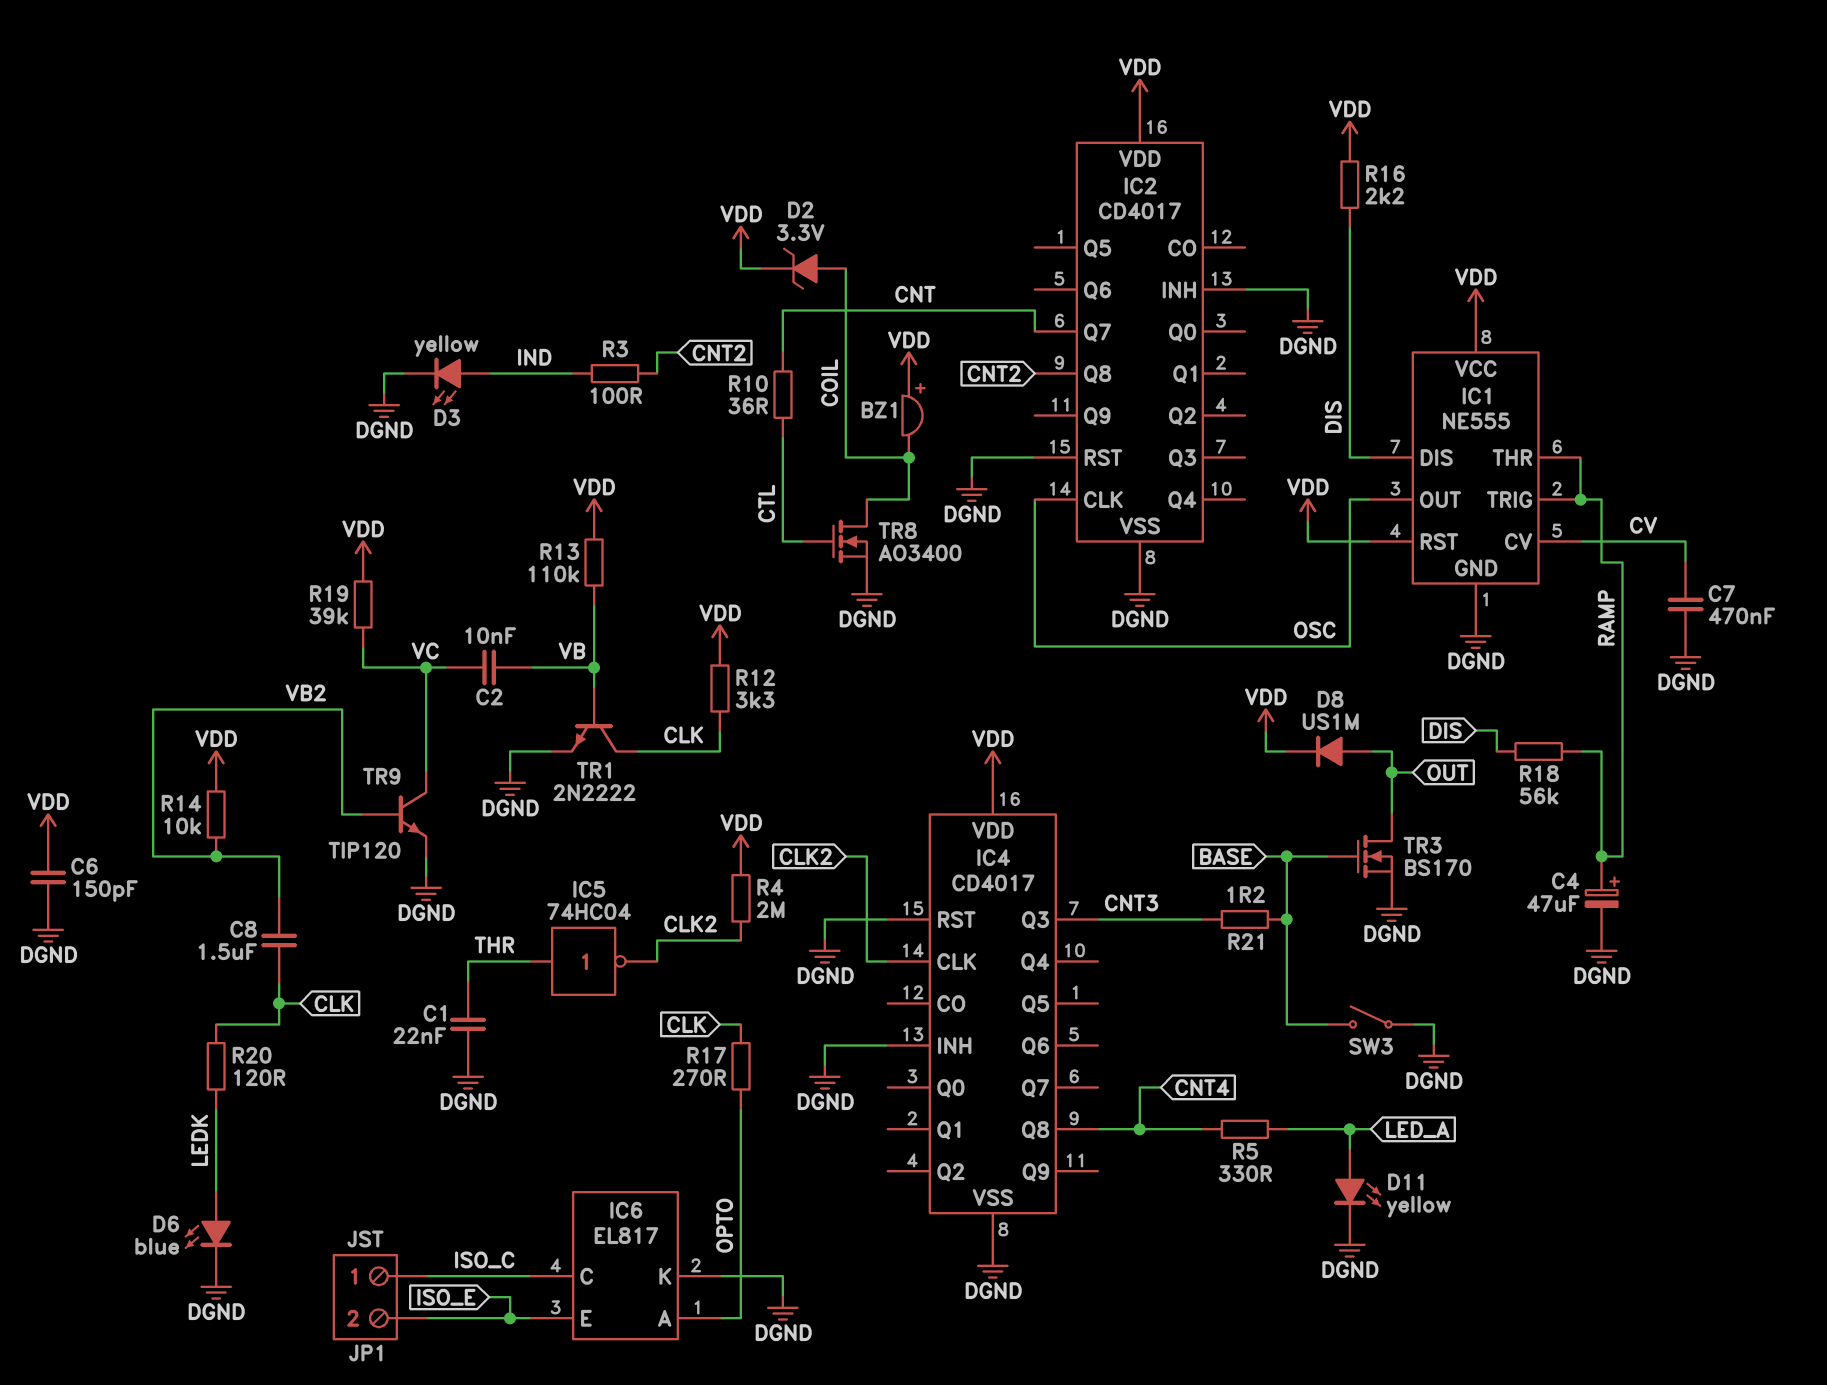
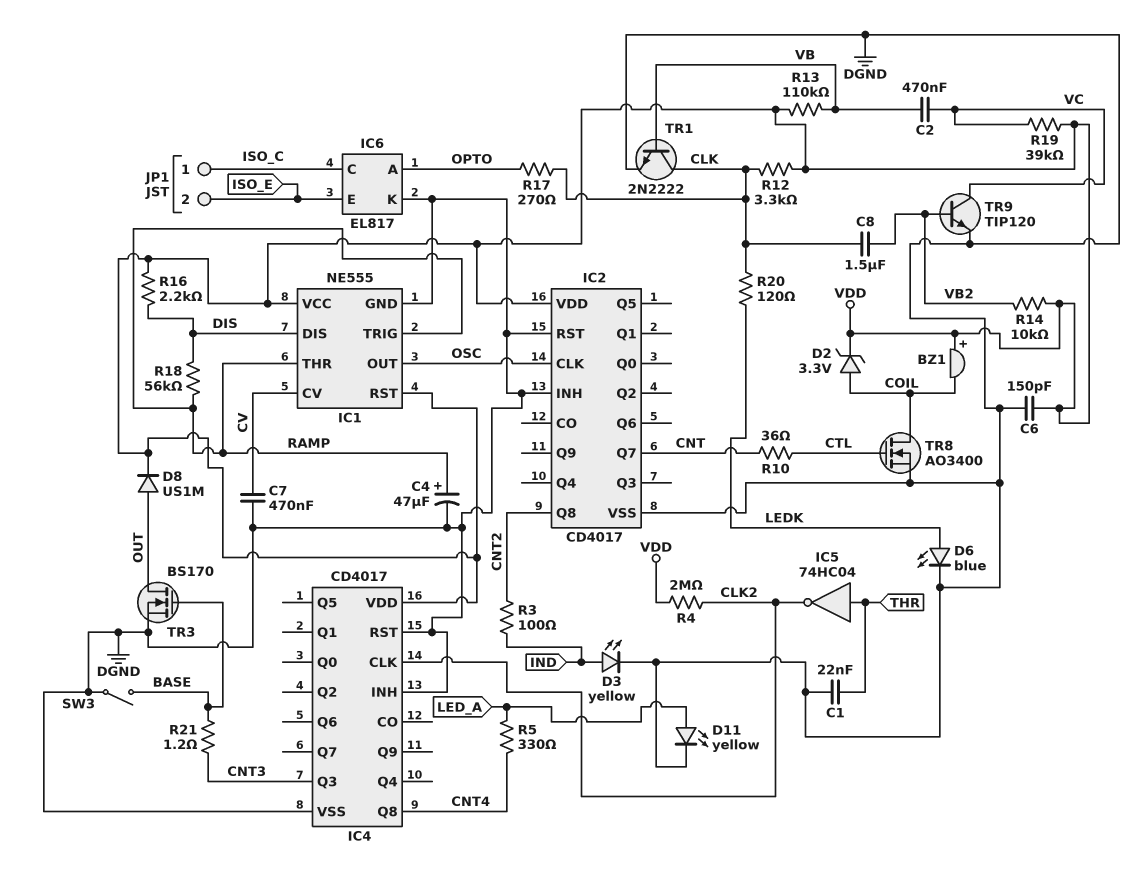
C2: 10nF (VB, VC) -> 470nF (VB, VC)

